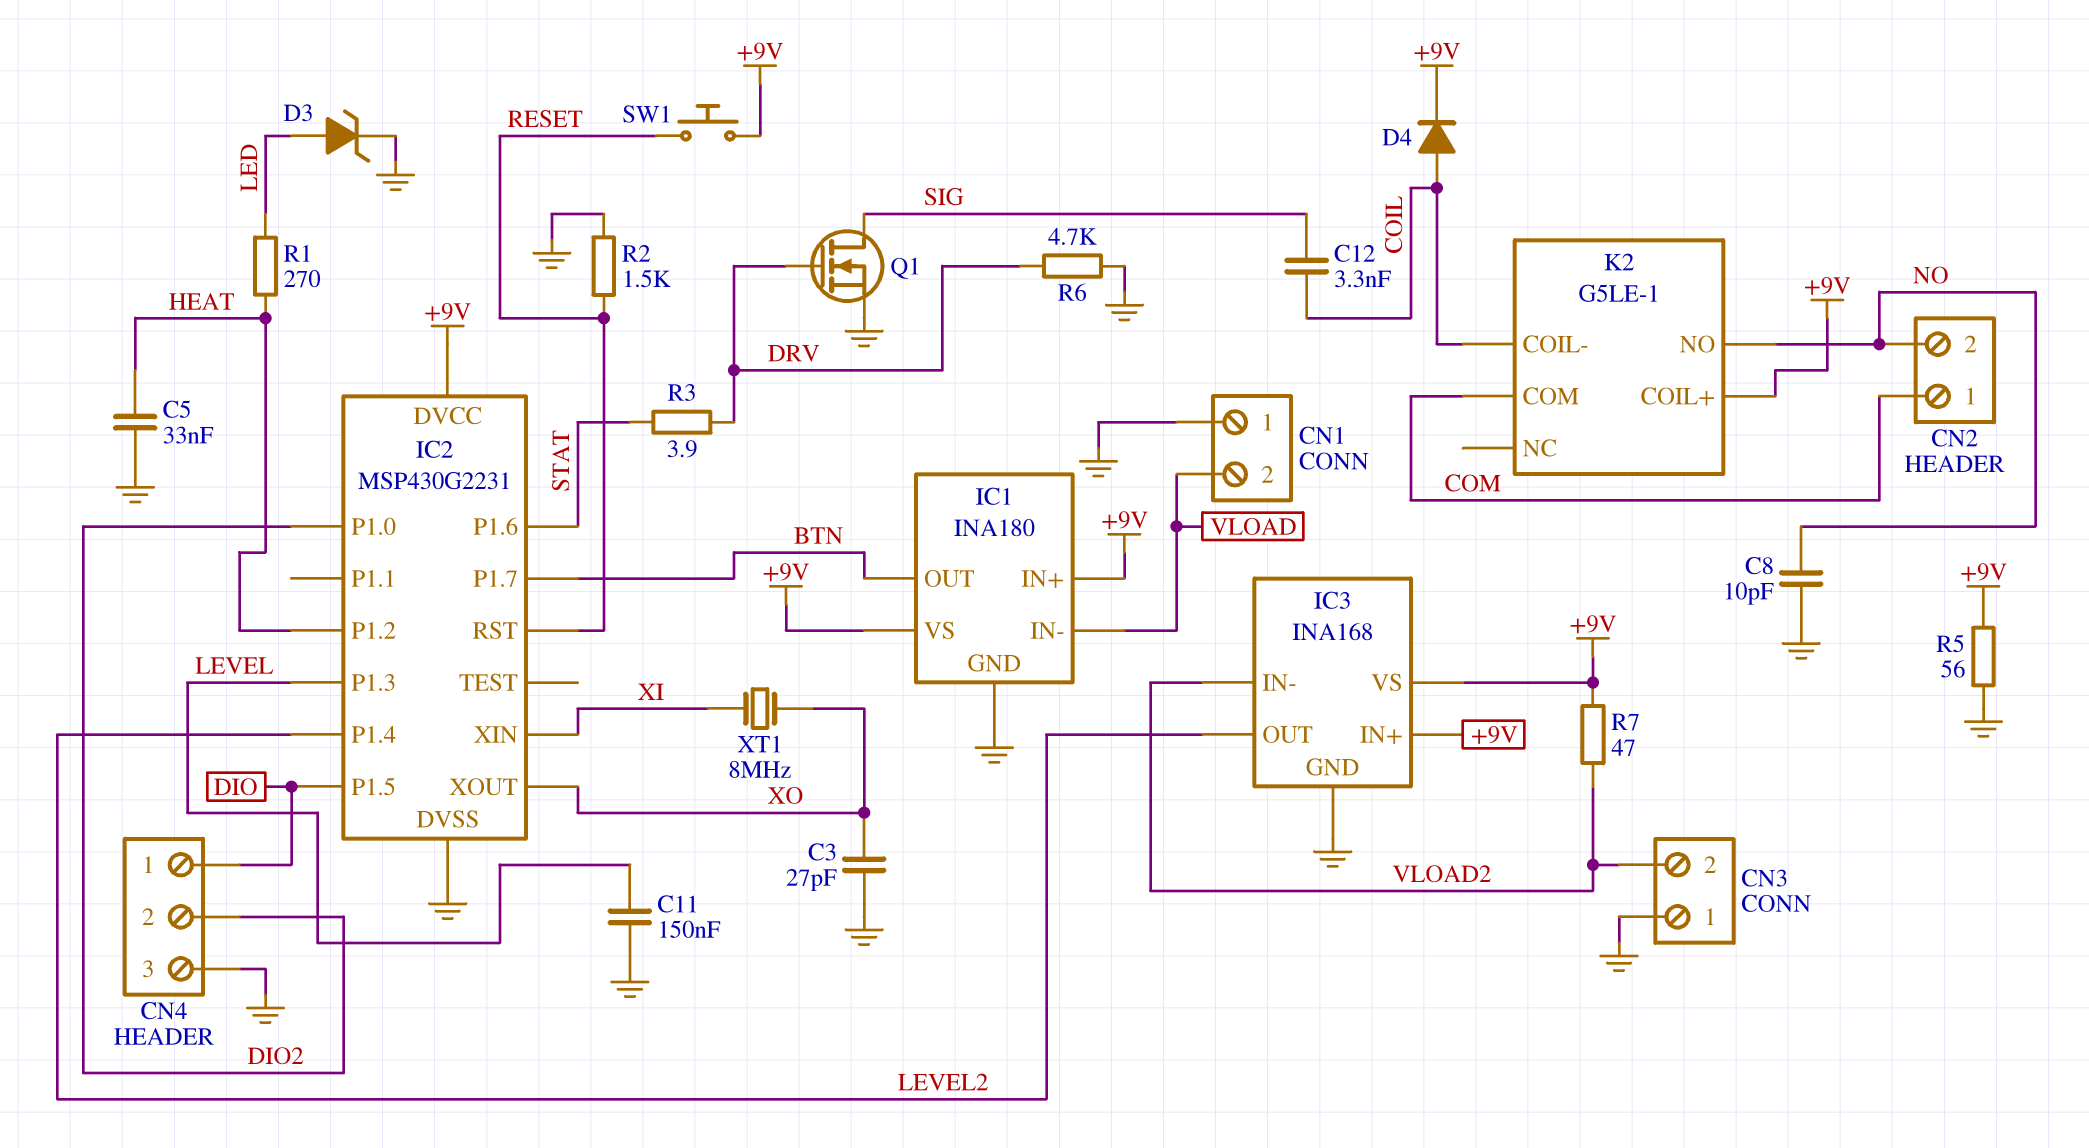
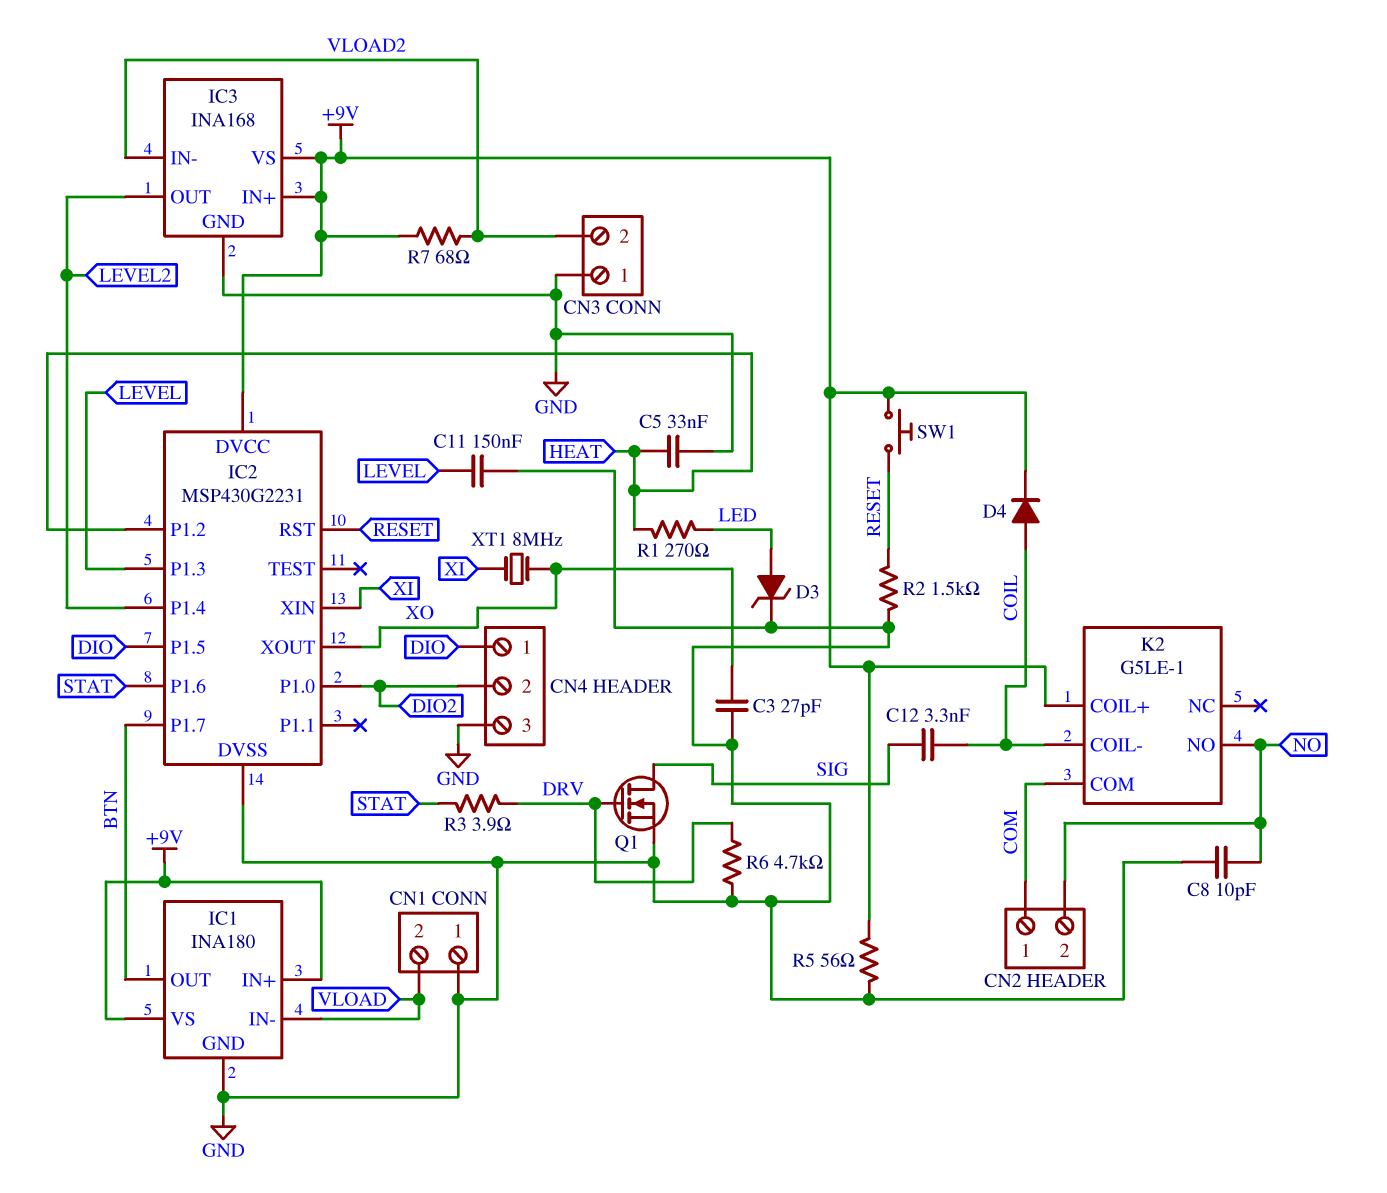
R7: 47 (+9V, VLOAD2) -> 68 (+9V, VLOAD2)

